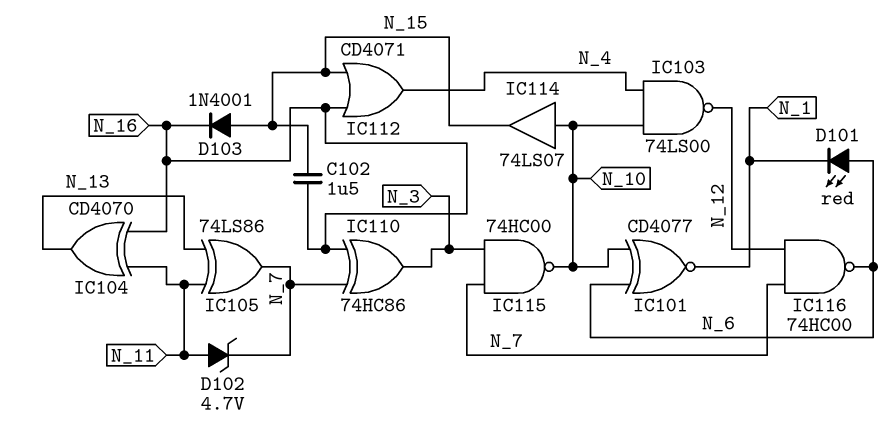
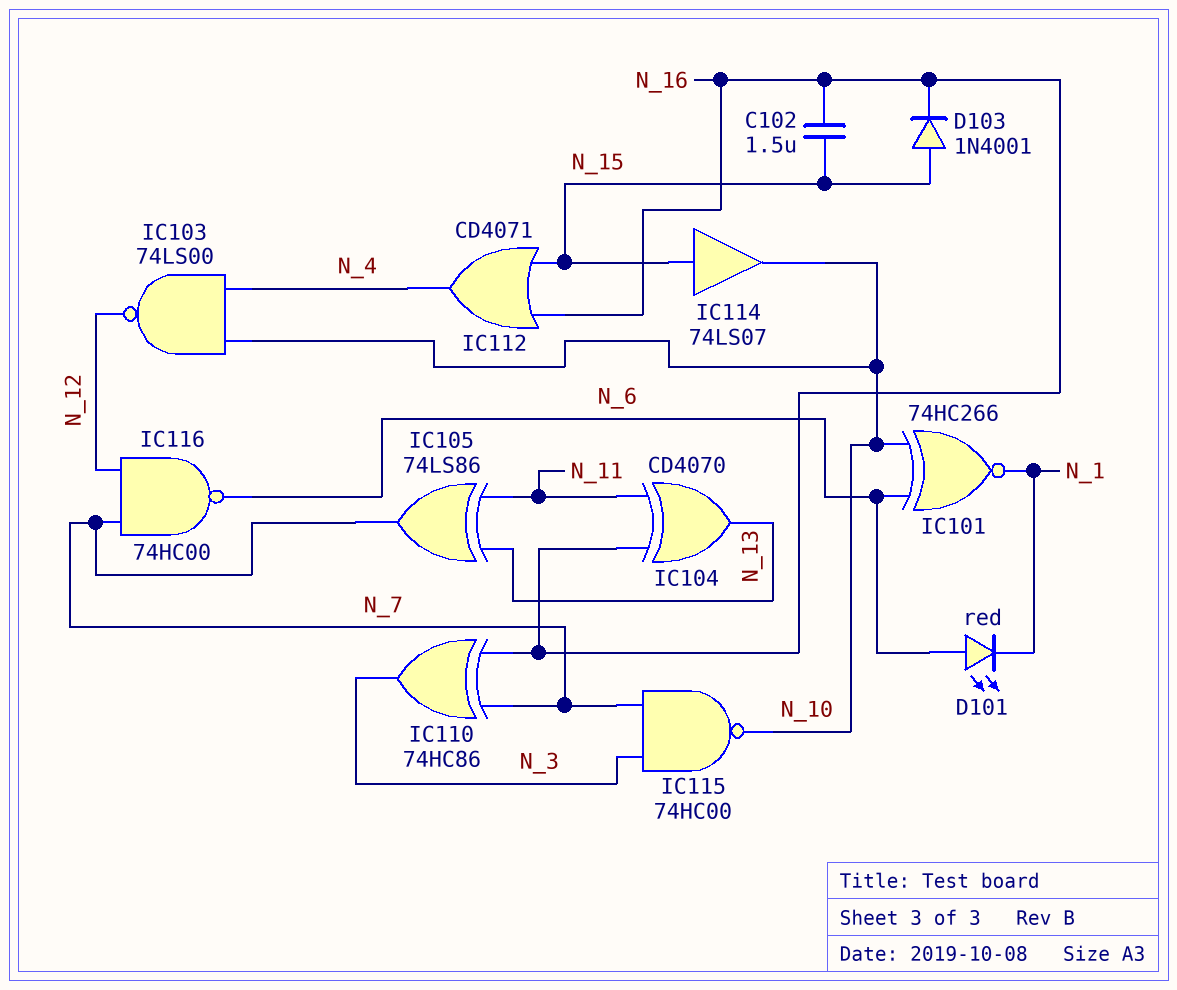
D102: zener 4.7V (A N_11, K N_7) -> none
IC101: XNOR CD4077 (in N_6, in N_10, out N_1) -> XNOR 74HC266 (in N_6, in N_10, out N_1)
IC114: buffer 74LS07 (in N_10, out N_15) -> buffer 74LS07 (in N_15, out N_10)

